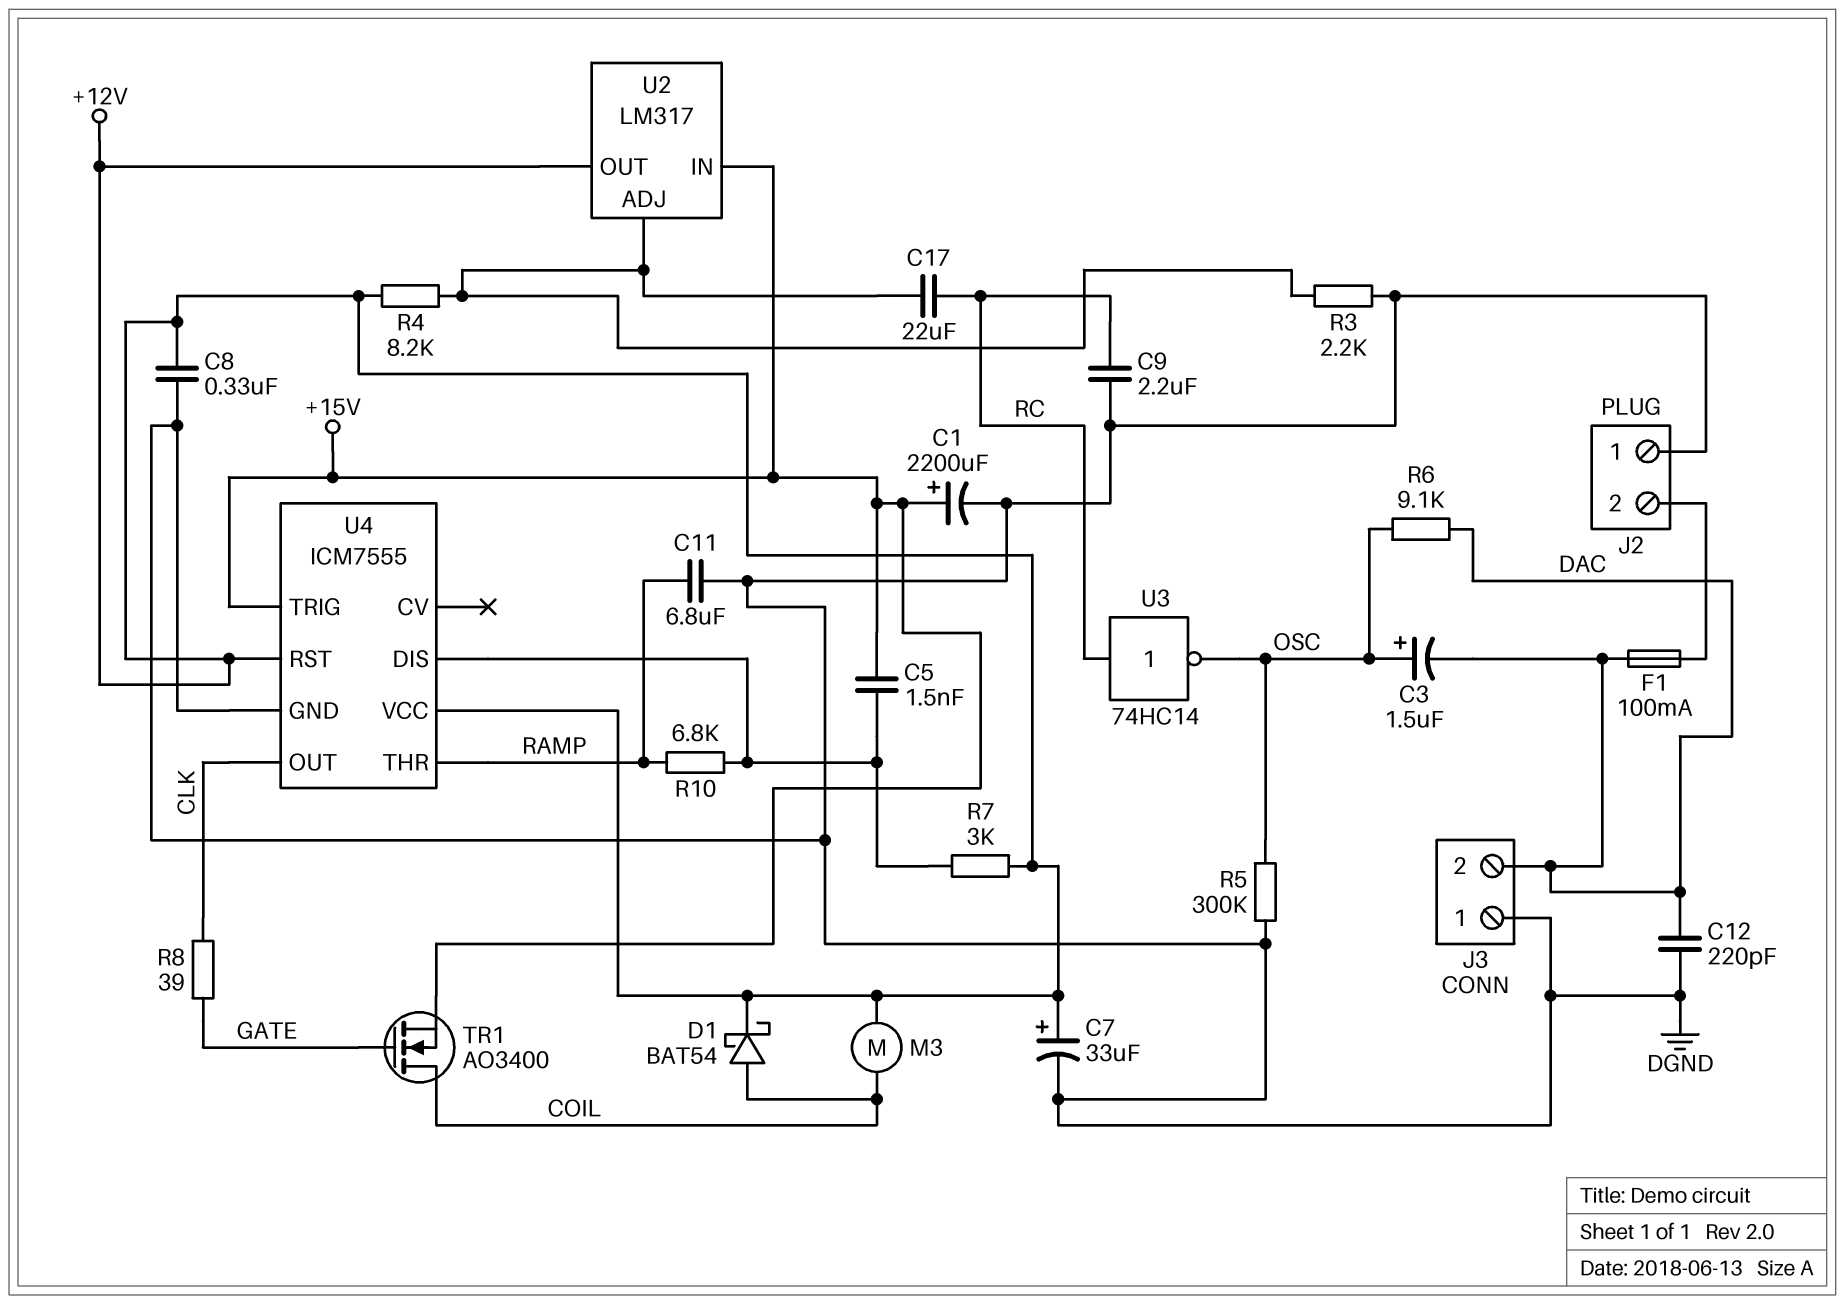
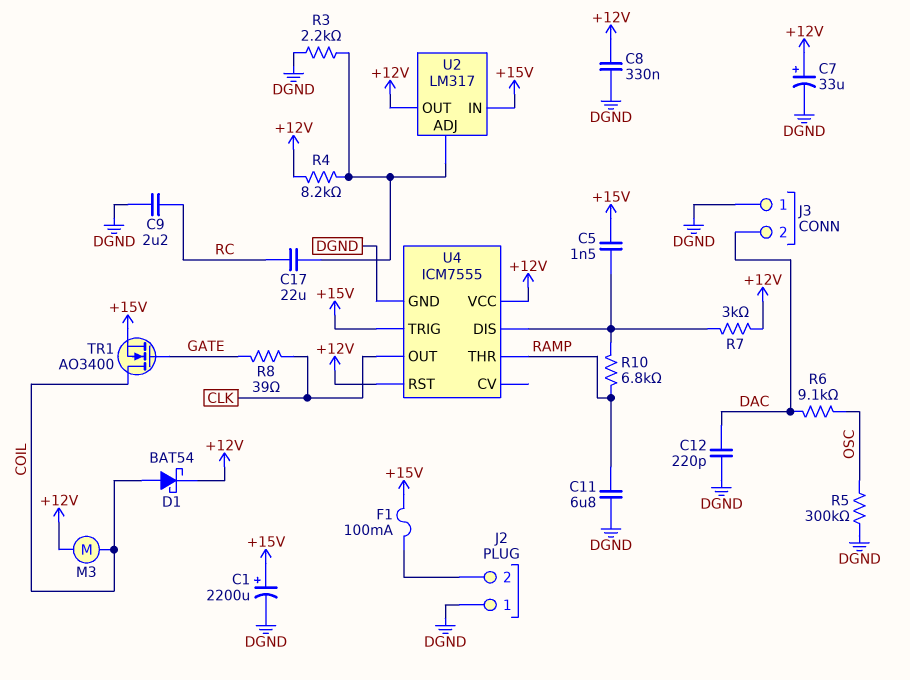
C3: 1.5uF (plus OSC, minus DAC) -> none
F1: 100mA (DAC, J2/2) -> 100mA (+15V, J2/2)
U3: NOT 74HC14 (in RC, out OSC) -> none

